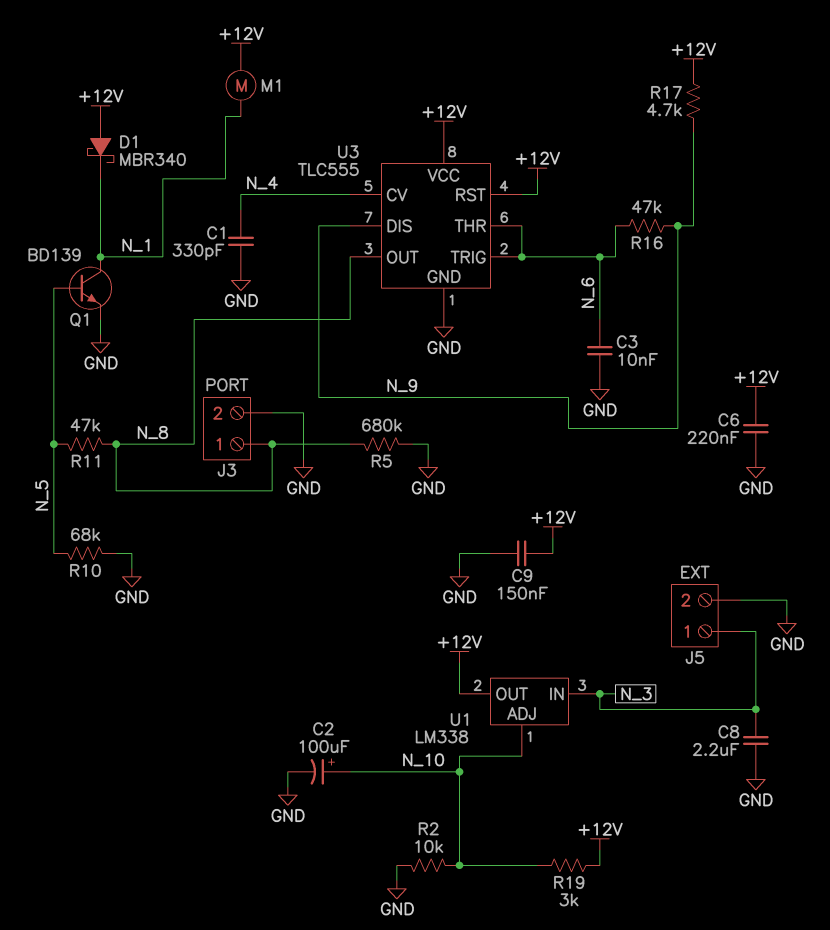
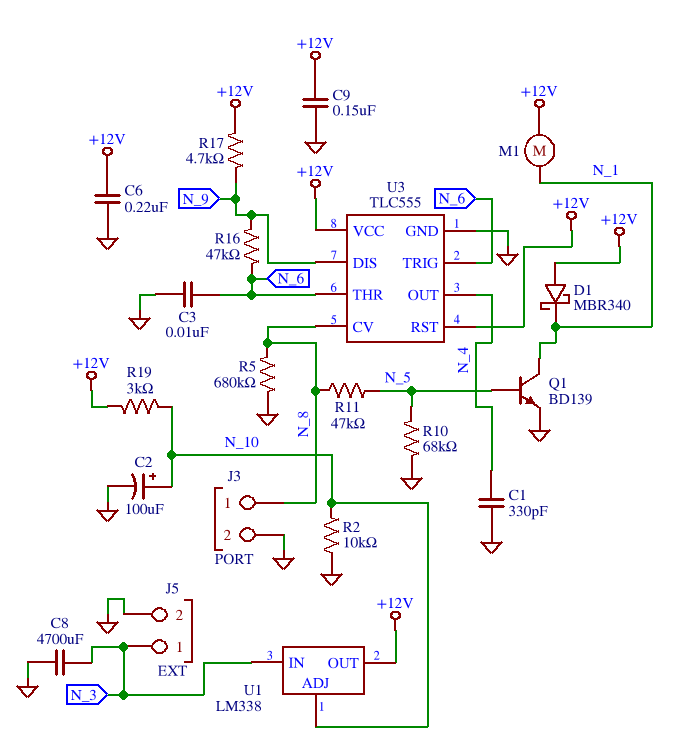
C8: 2.2uF (GND, N_3) -> 4700uF (GND, N_3)
U3 pin CV: N_4 -> N_8
U3 pin OUT: N_8 -> N_4

